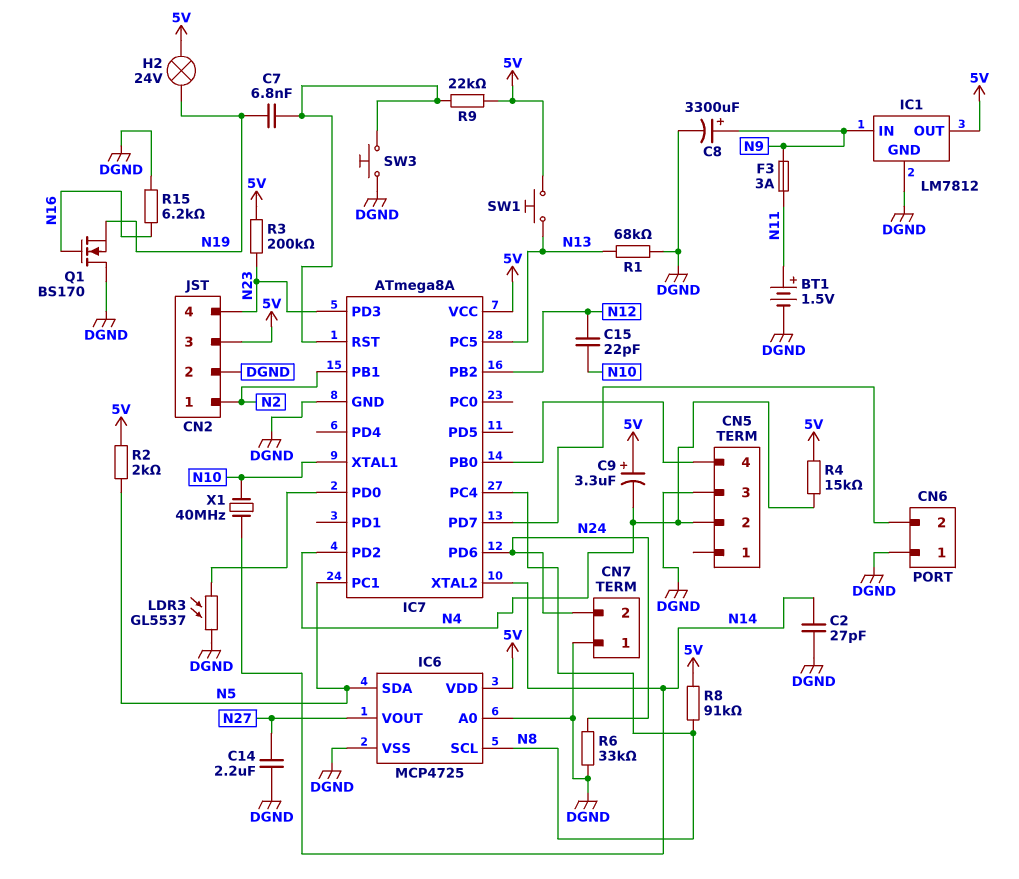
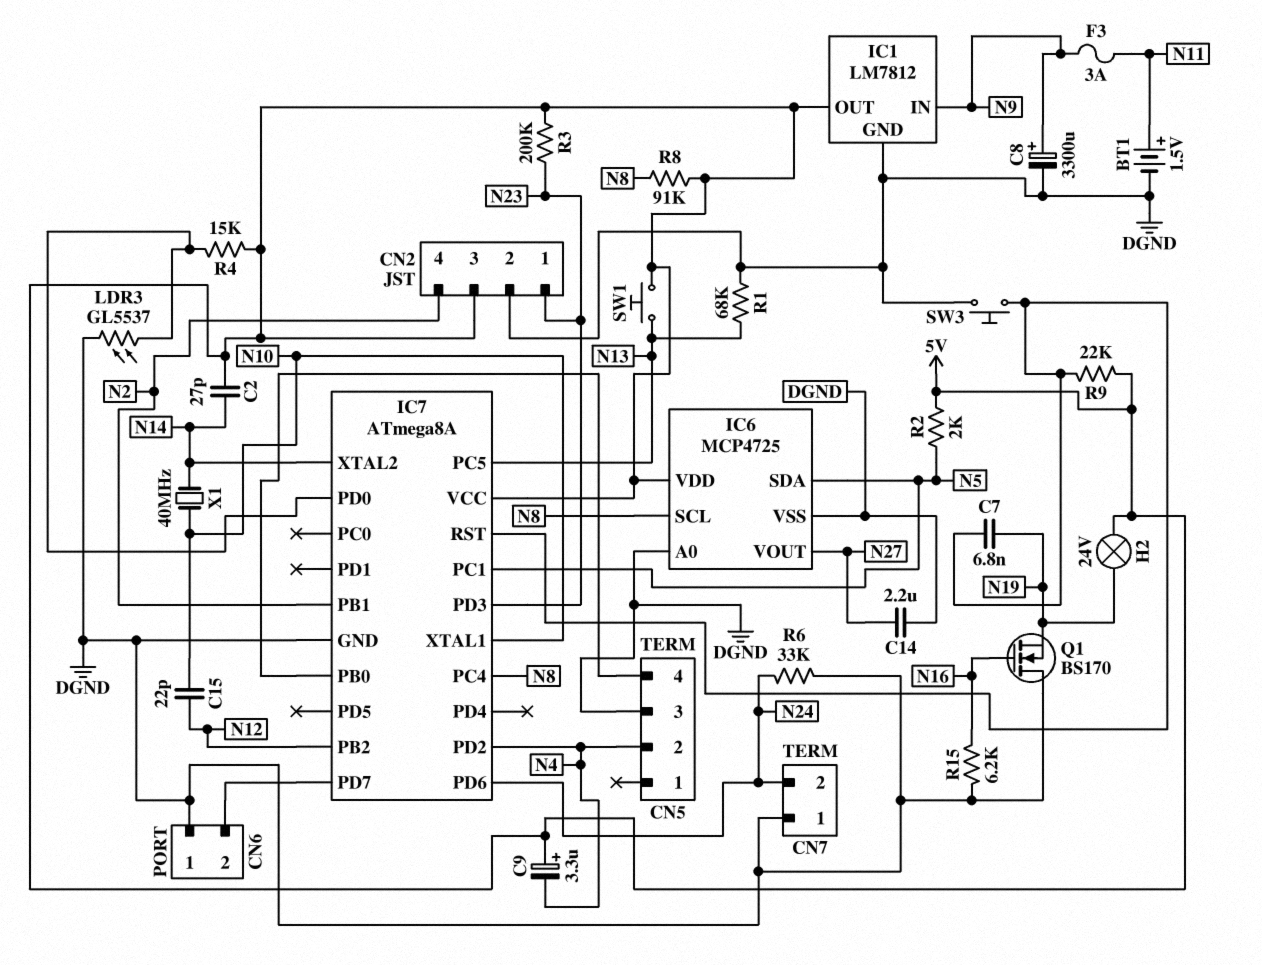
C2: 27pF (DGND, N14) -> 27pF (5V, N14)
CN2 pin 1: N2 -> N23
CN2 pin 4: N23 -> N2
R4: 15k (5V, N4) -> 15k (5V, IC7/PD0)

